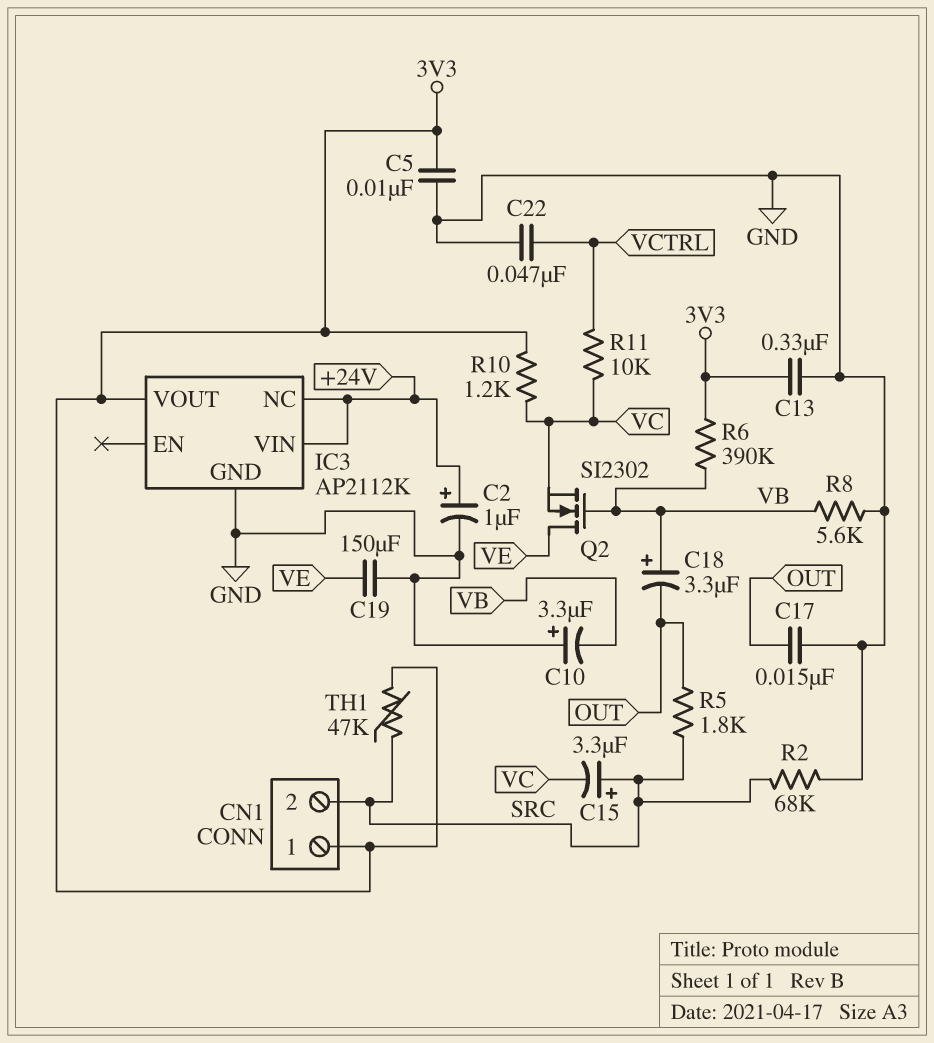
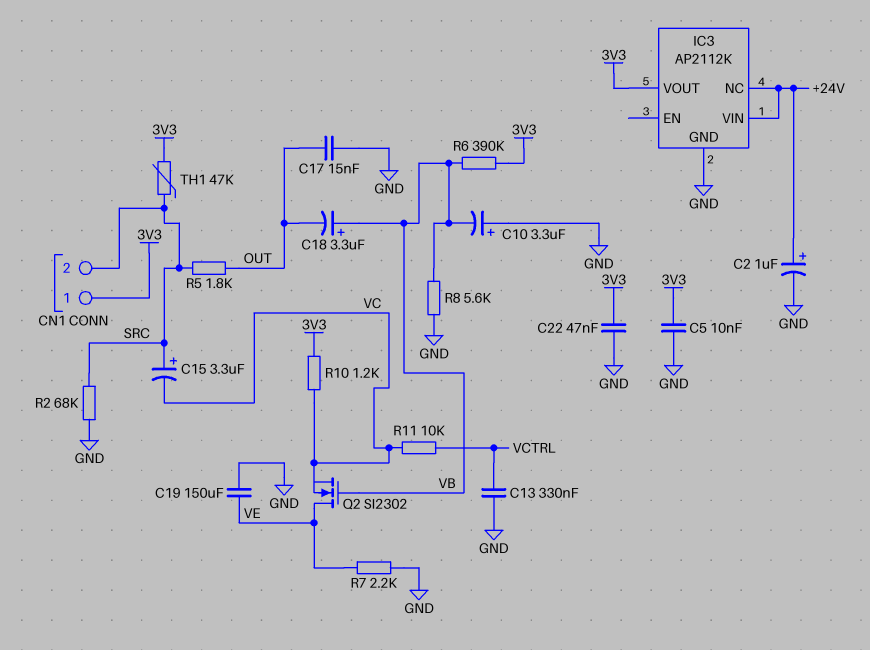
C13: 330nF (3V3, GND) -> 330nF (GND, VCTRL)
C22: 47nF (GND, VCTRL) -> 47nF (3V3, GND)
R7: none -> 2.2k (GND, VE)

